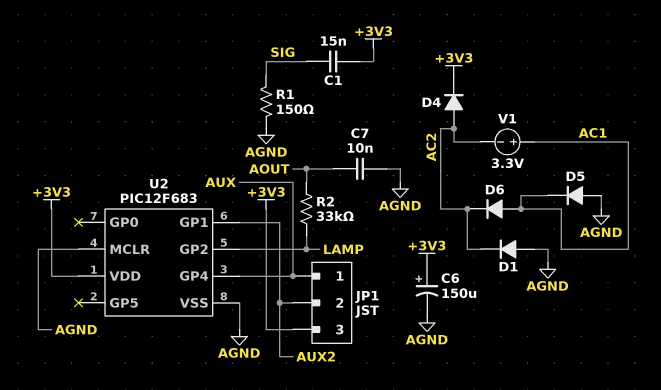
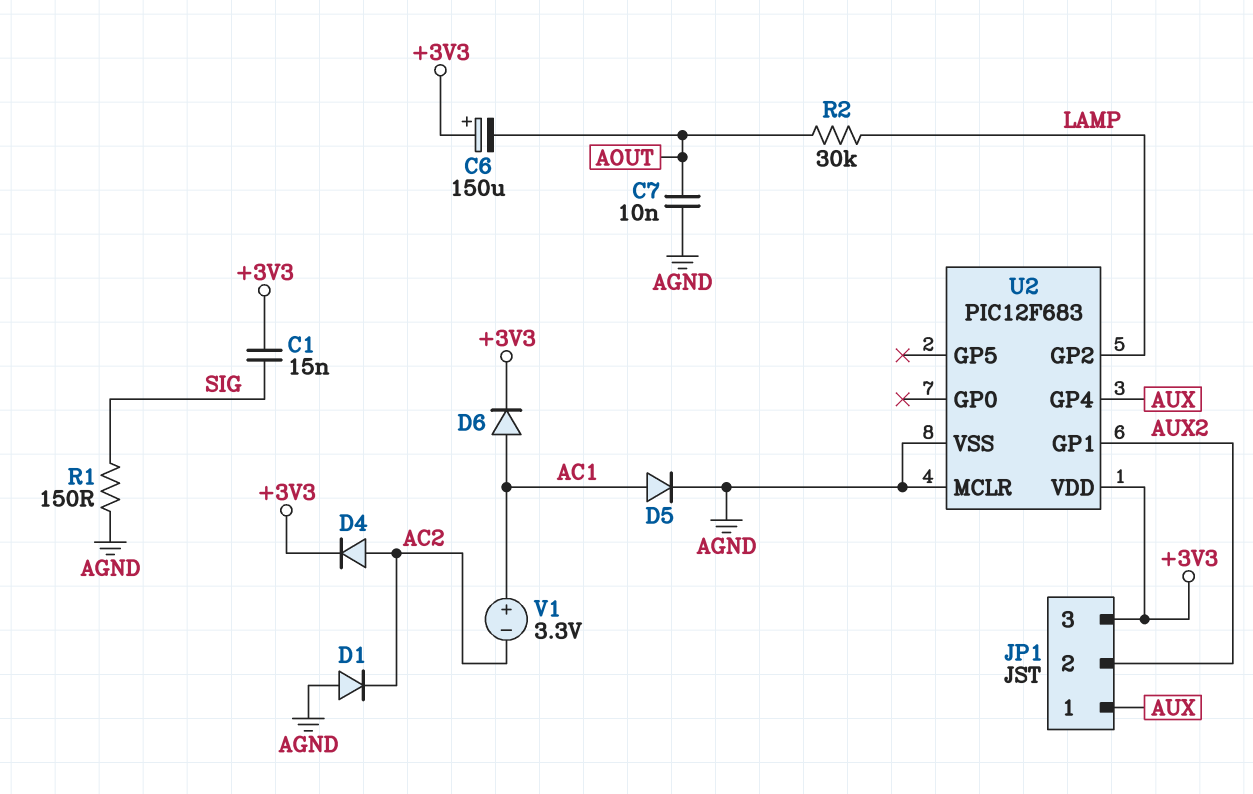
C6: 150uF (plus +3V3, minus AGND) -> 150uF (plus +3V3, minus AOUT)
D5: diode (A AGND, K AC1) -> diode (A AC1, K AGND)
D6: diode (A AC1, K AC2) -> diode (A AC1, K +3V3)
R2: 33k (AOUT, LAMP) -> 30k (AOUT, LAMP)

